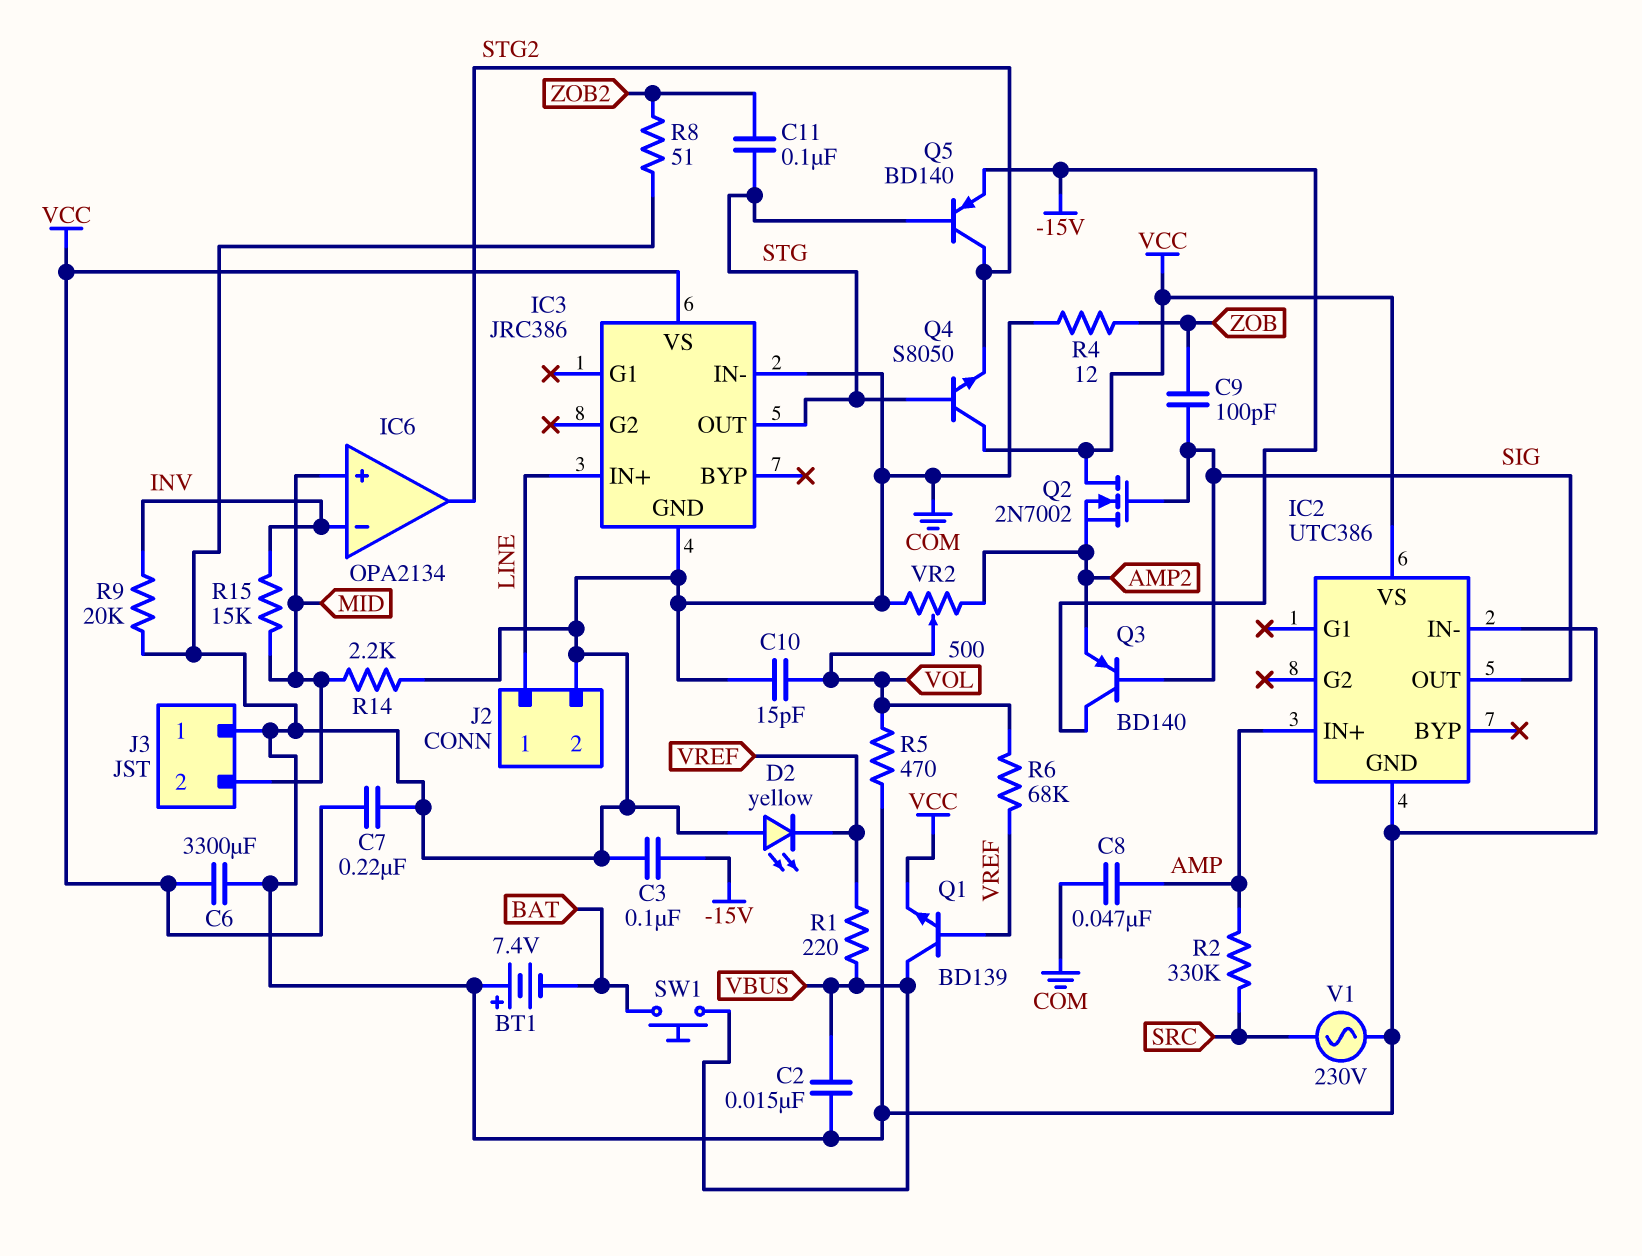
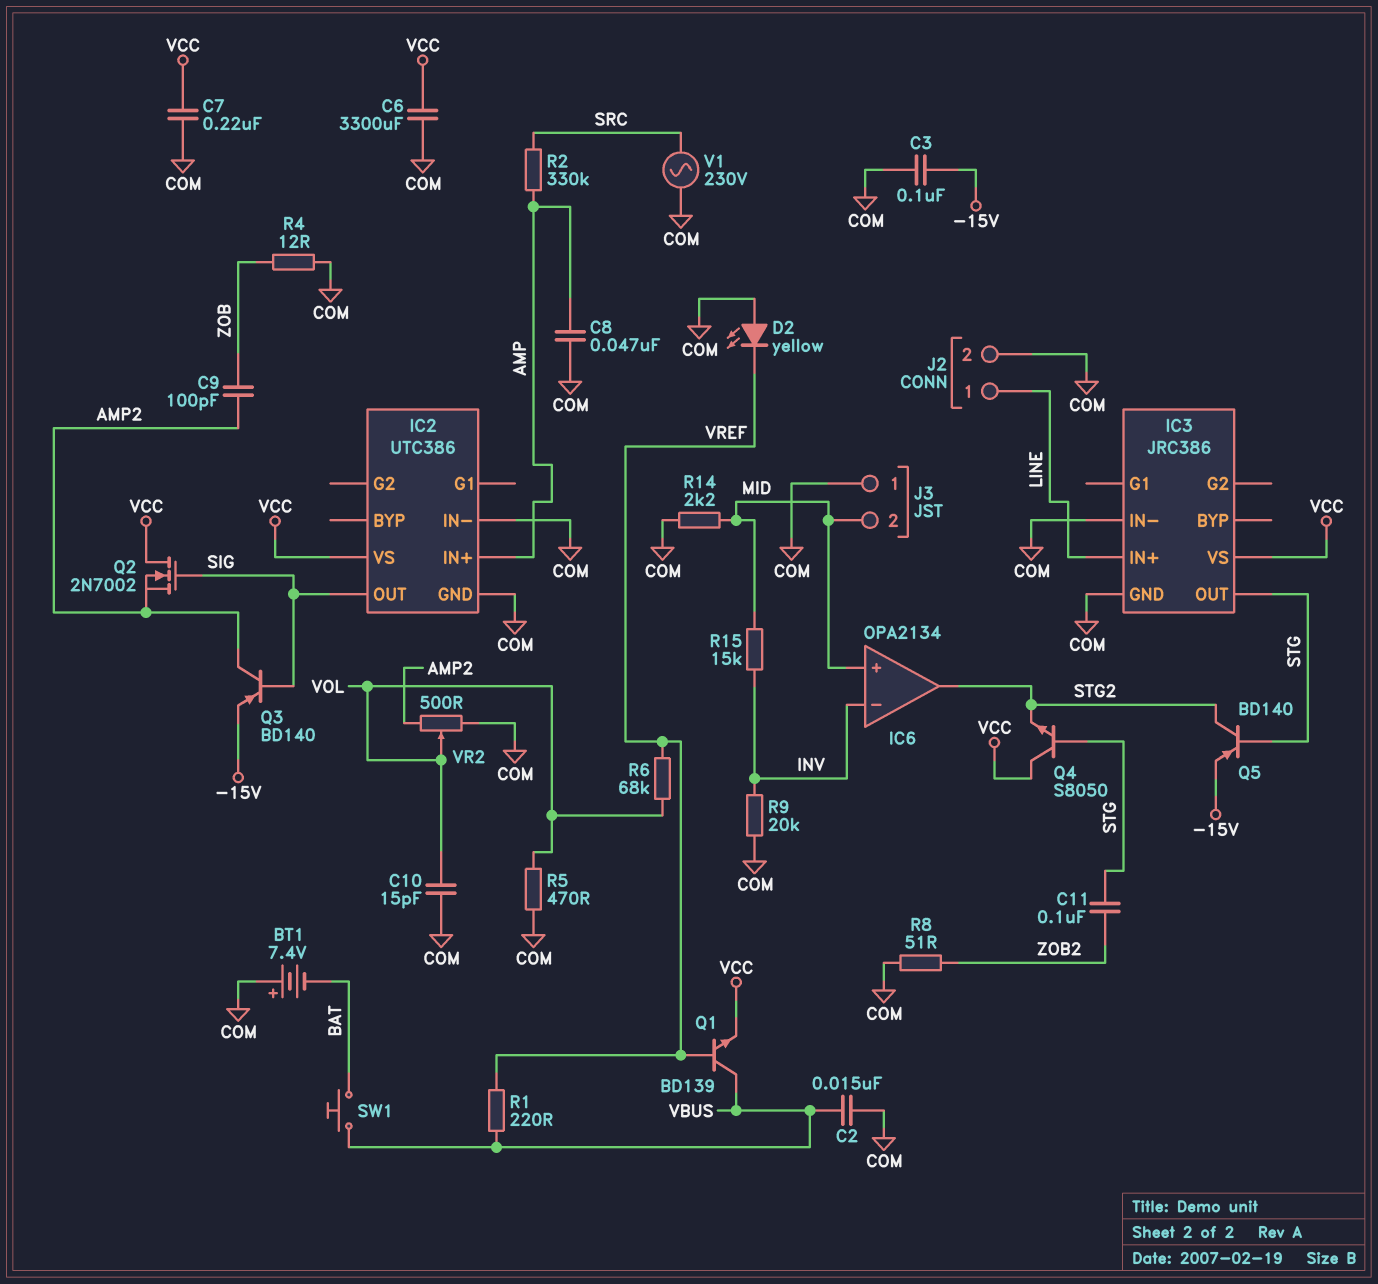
C9: 100pF (SIG, ZOB) -> 100pF (AMP2, ZOB)
Q3: PNP BD140 (B SIG, C -15V, E AMP2) -> PNP BD140 (B SIG, C AMP2, E -15V)

